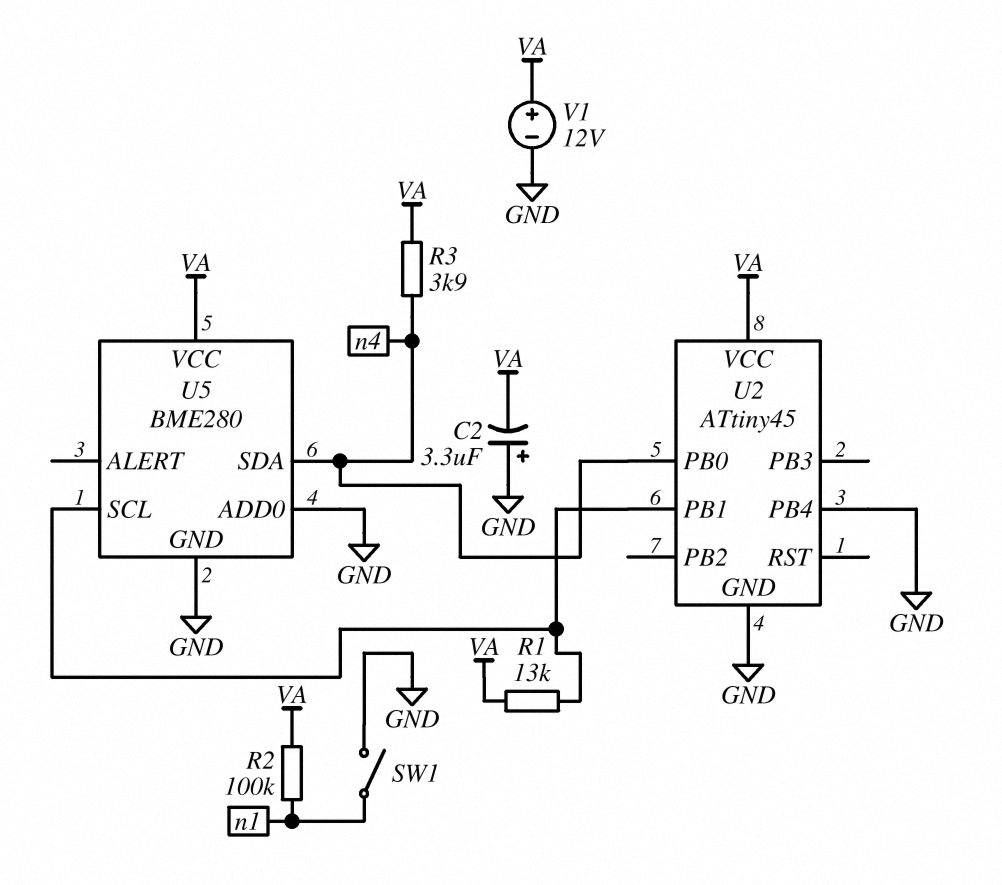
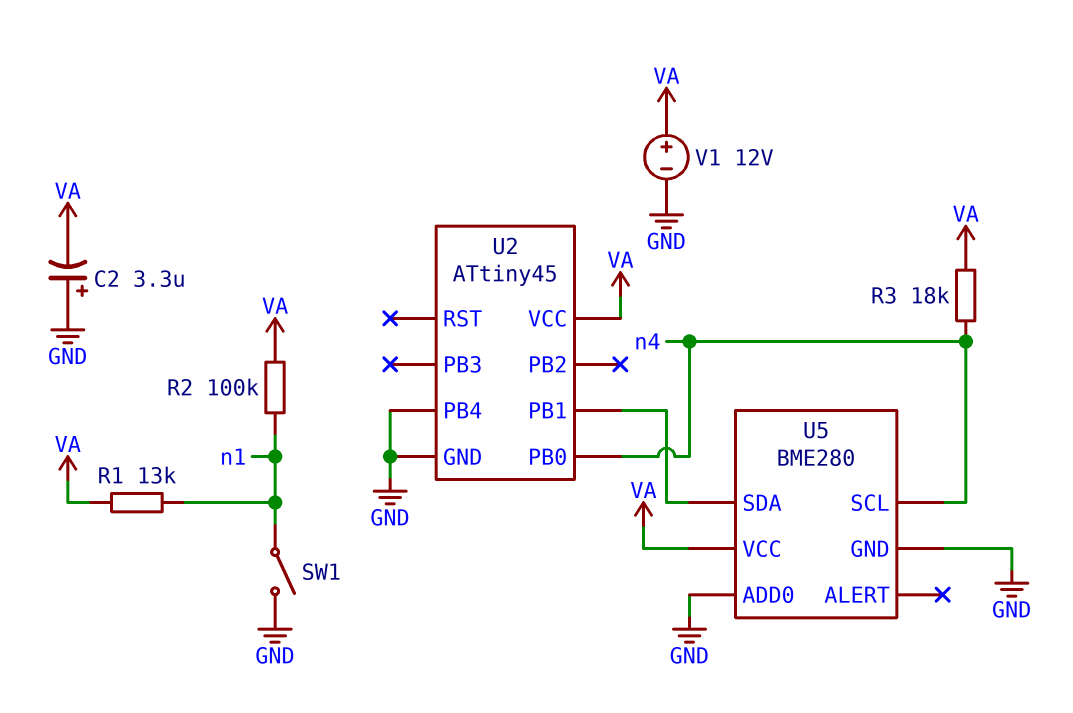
R1: 13k (U2/PB1, VA) -> 13k (VA, n1)
R3: 3.9k (VA, n4) -> 18k (VA, n4)
U5 pin SCL: U2/PB1 -> n4
U5 pin SDA: n4 -> U2/PB1

